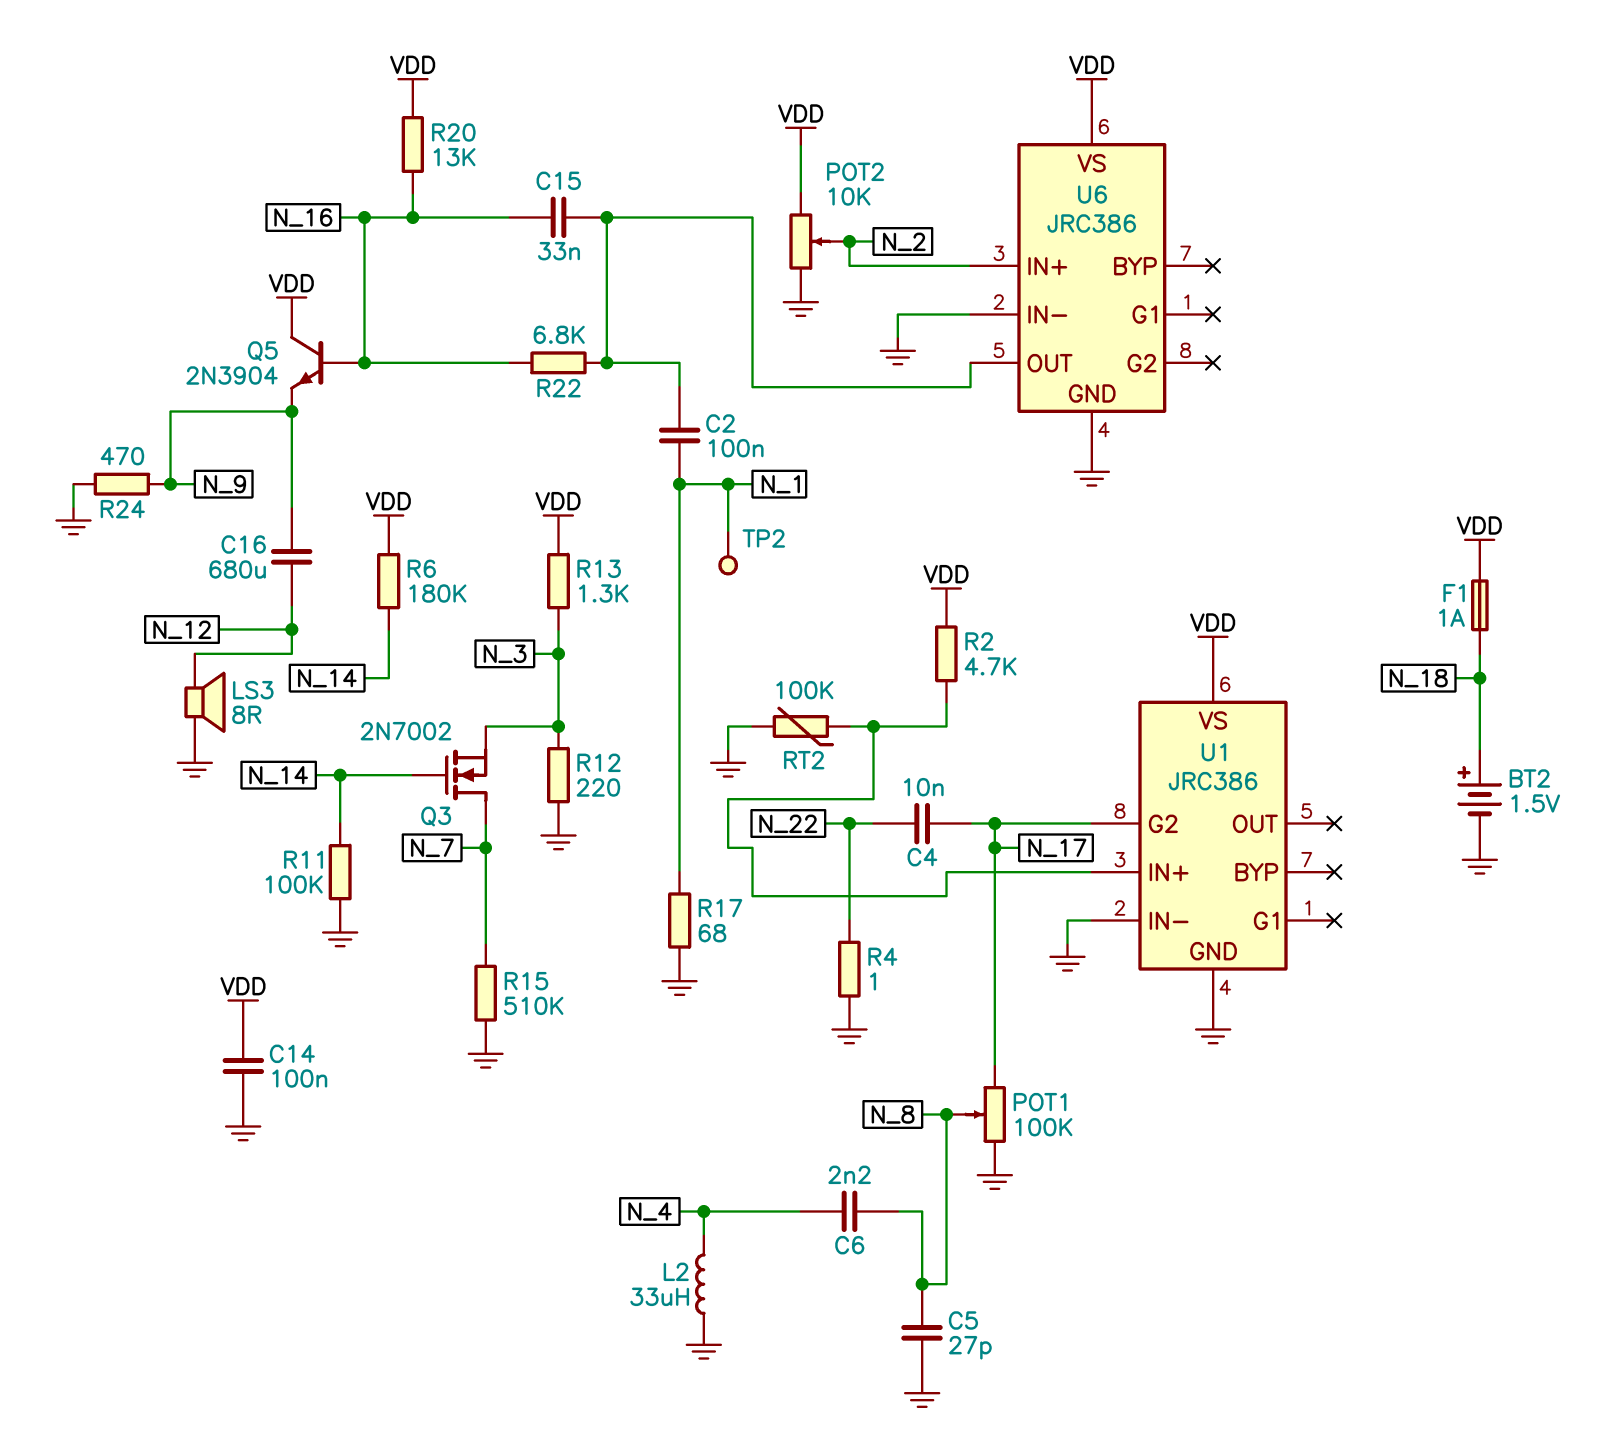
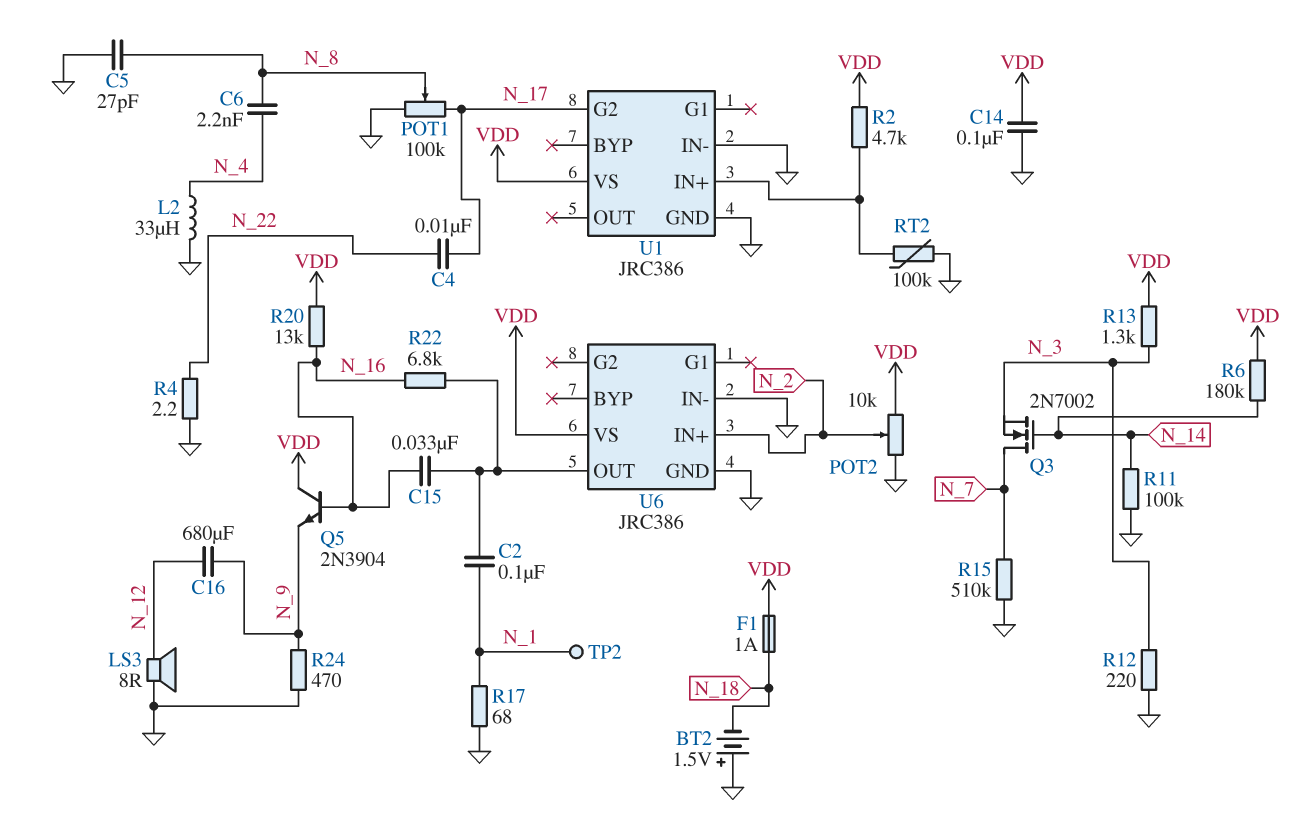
BT2: 1.5V (plus N_18, minus GND) -> 1.5V (plus GND, minus N_18)
R4: 1 (GND, N_22) -> 2.2 (GND, N_22)

